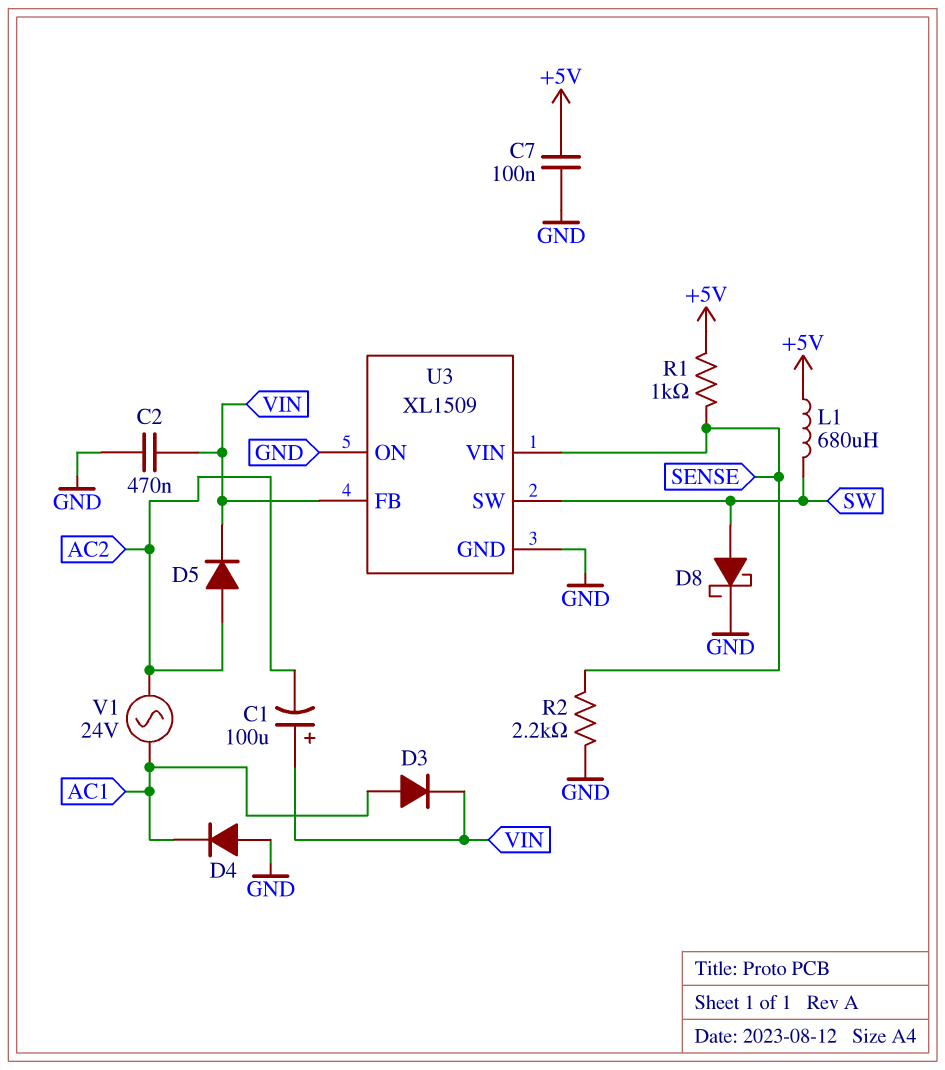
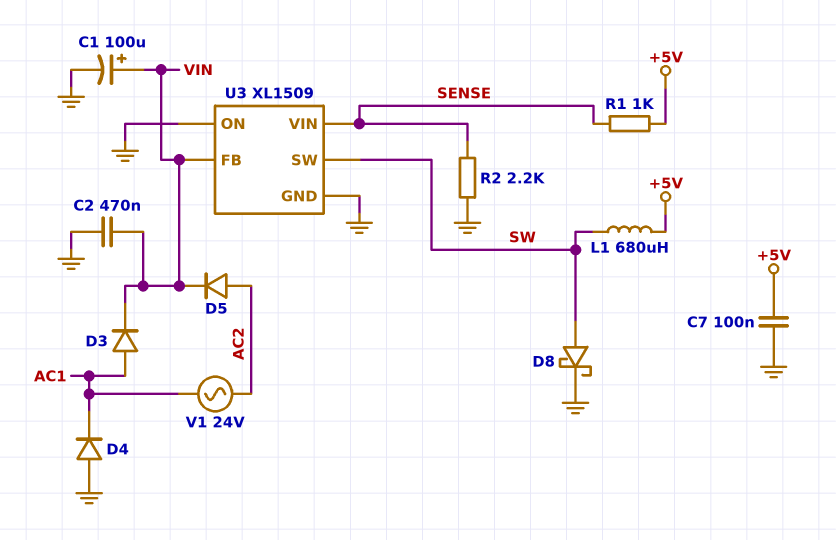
C1: 100uF (plus VIN, minus AC2) -> 100uF (plus VIN, minus GND)

